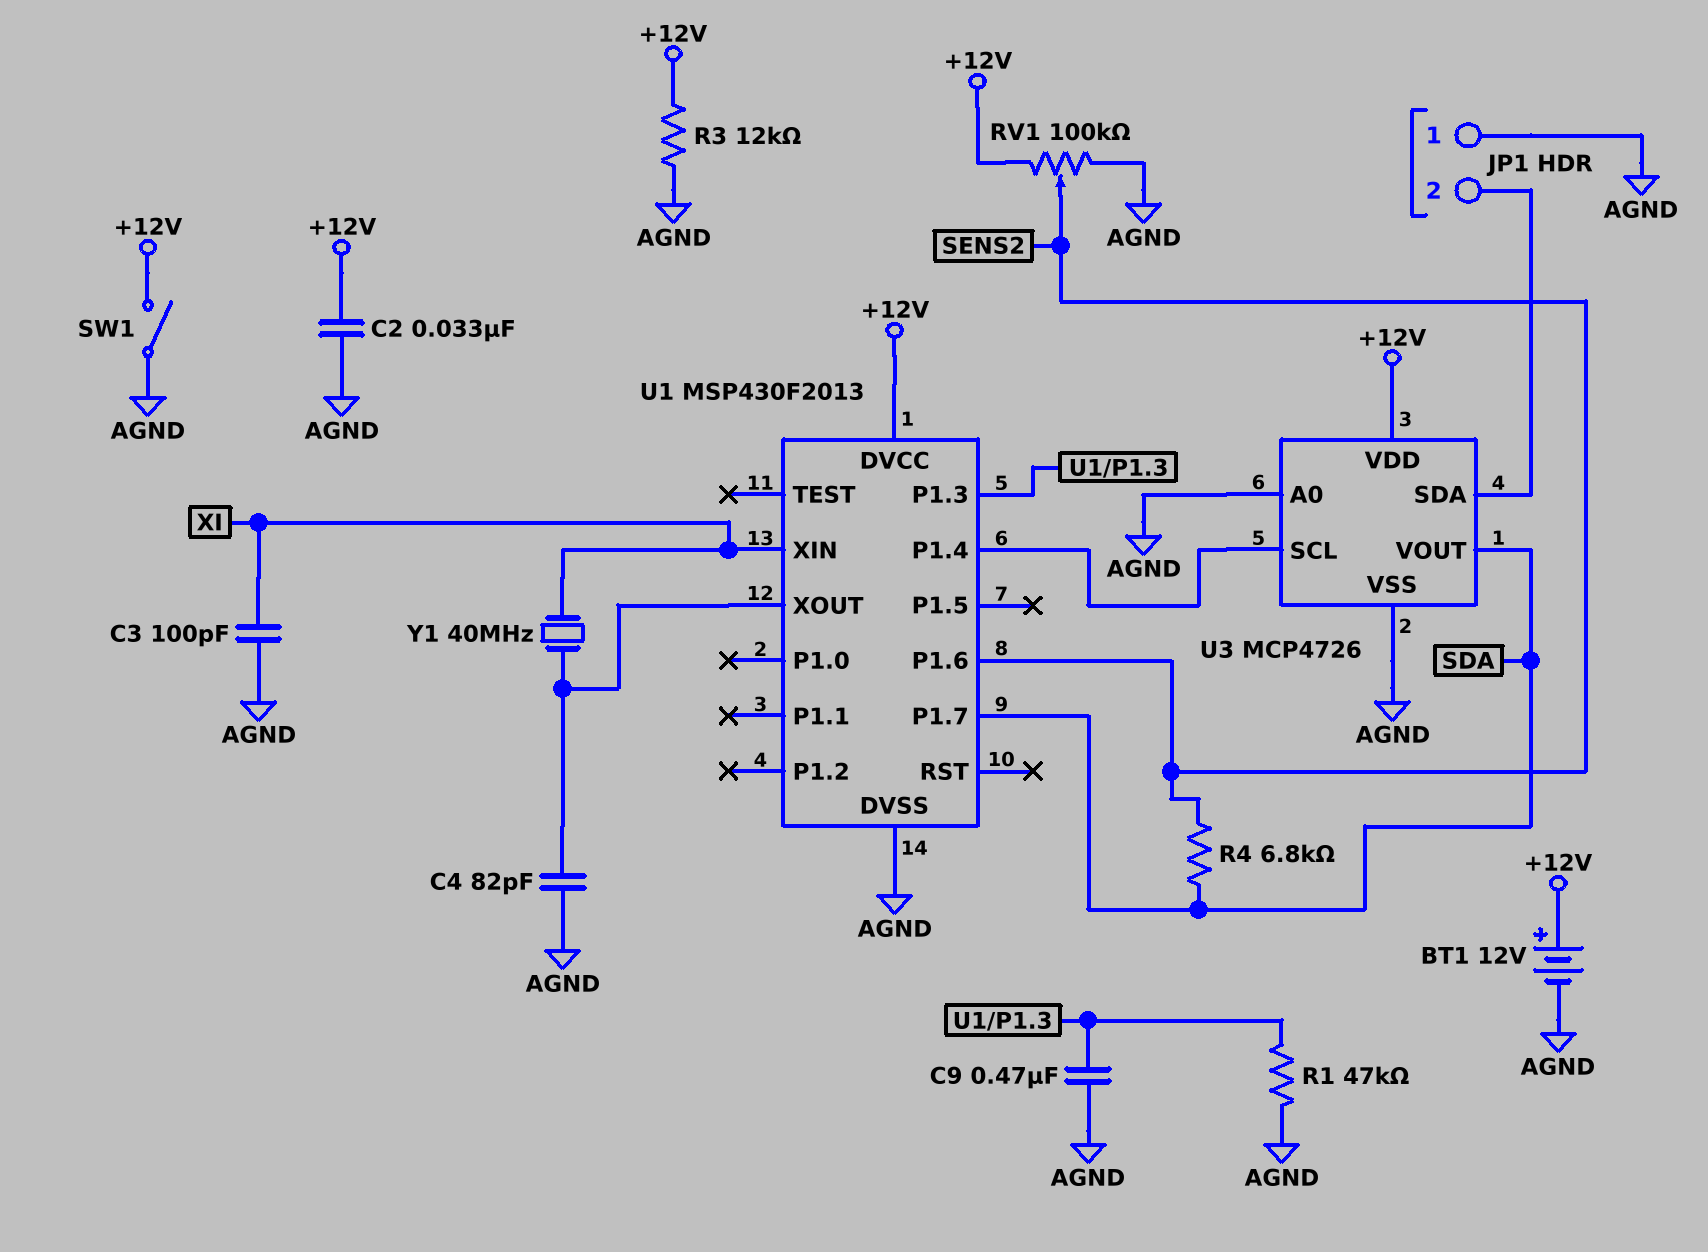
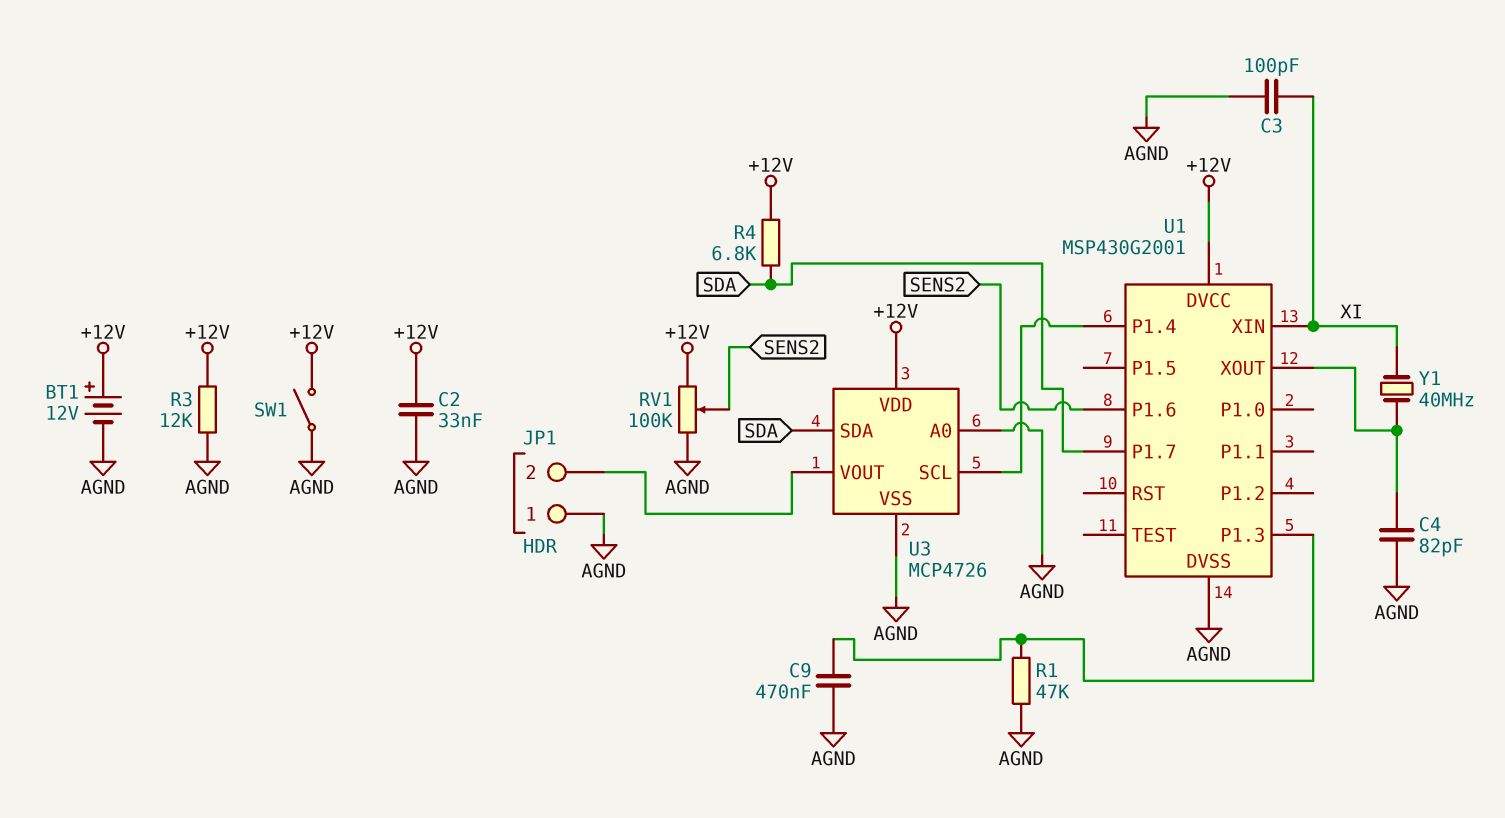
R4: 6.8k (SDA, SENS2) -> 6.8k (+12V, SDA)
U1: MSP430F2013 -> MSP430G2001
U3 pin SDA: JP1/2 -> SDA
U3 pin VOUT: SDA -> JP1/2

